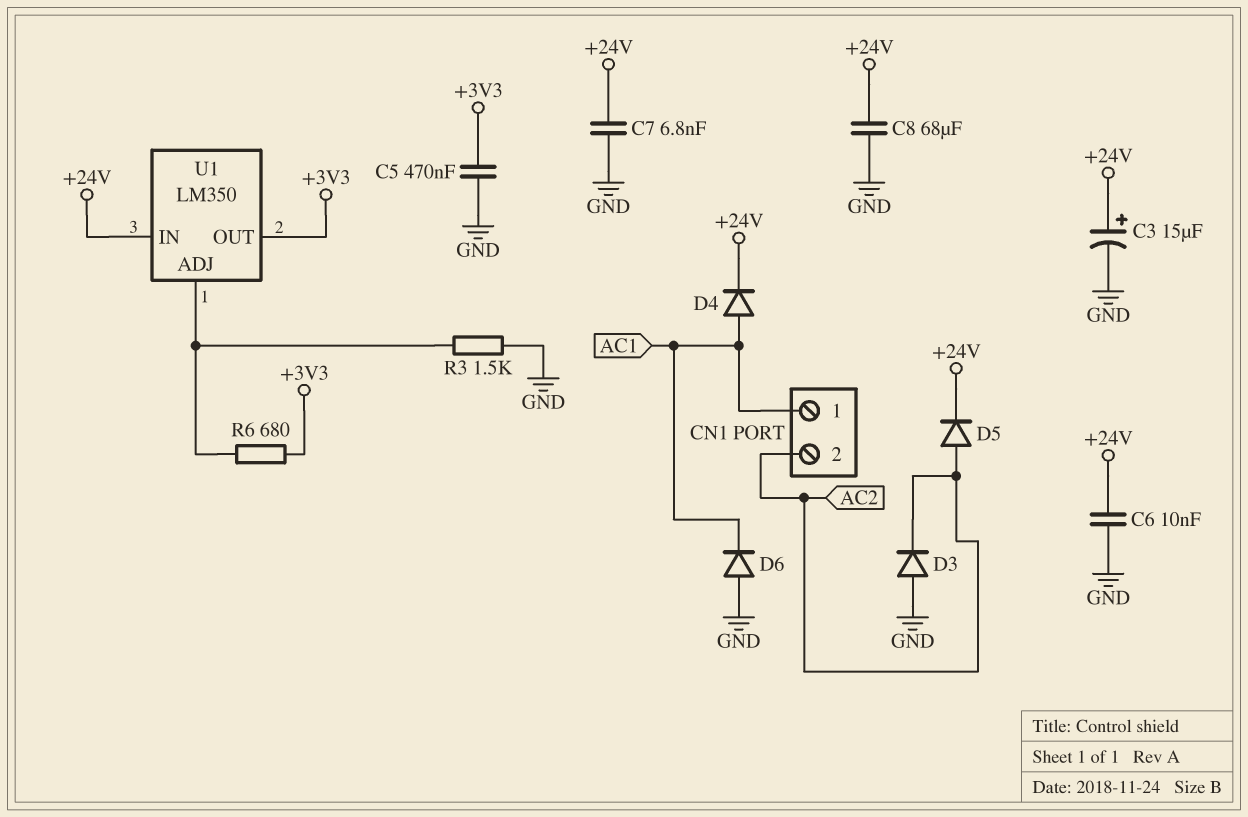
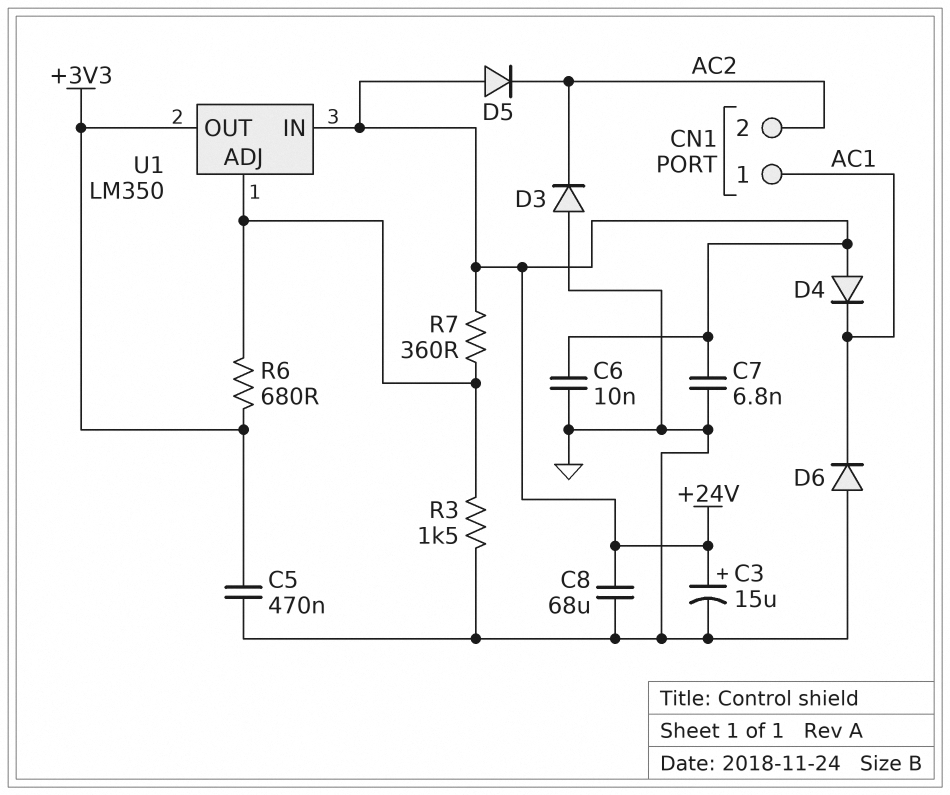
D4: diode (A AC1, K +24V) -> diode (A +24V, K AC1)
D5: diode (A AC2, K +24V) -> diode (A +24V, K AC2)
R7: none -> 360 (+24V, U1/ADJ)

